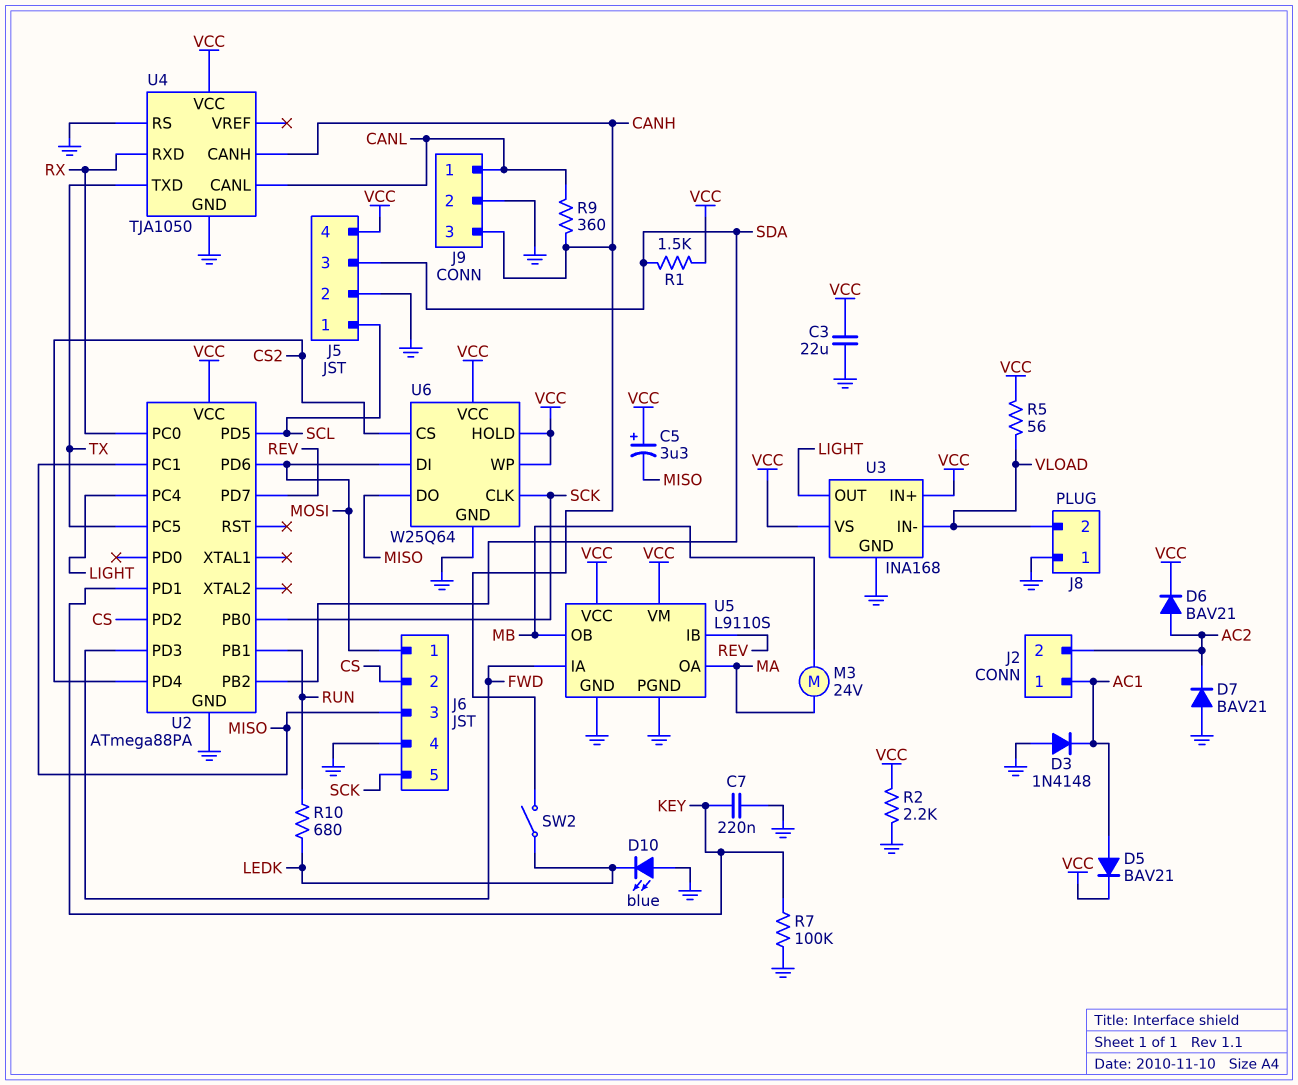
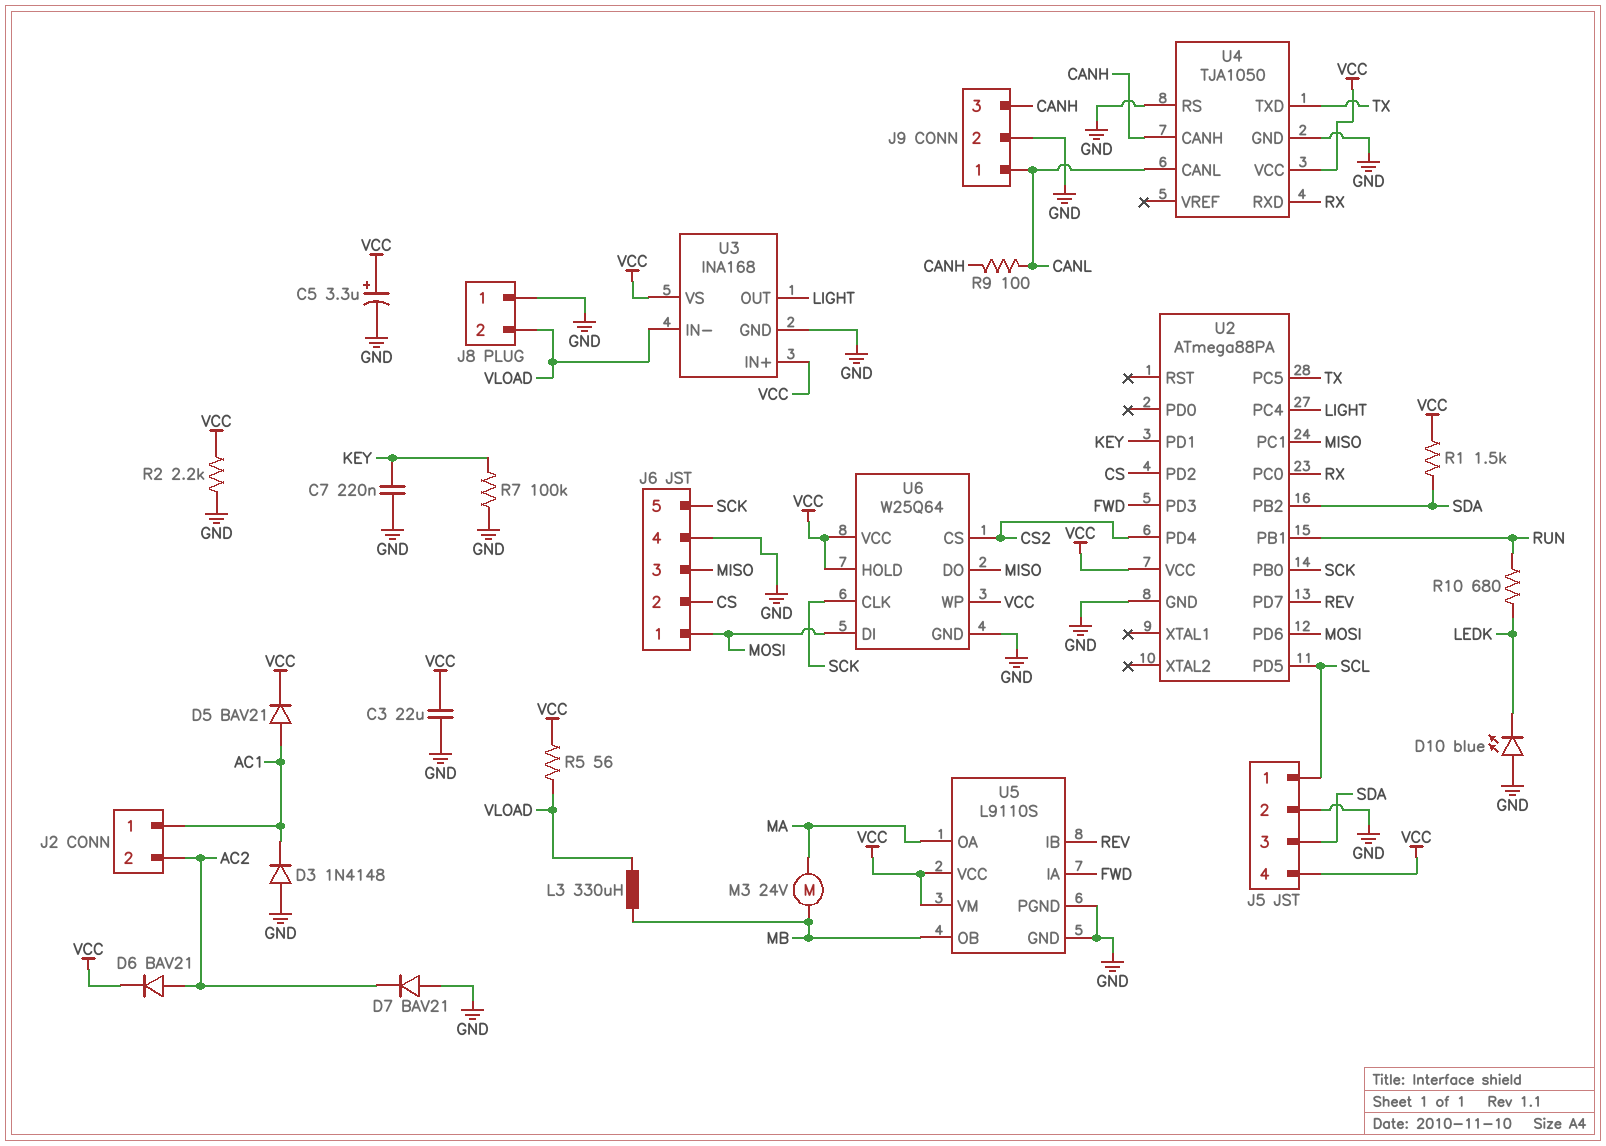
C5: 3.3uF (plus VCC, minus MISO) -> 3.3uF (plus VCC, minus GND)
L3: none -> 330uH (MB, VLOAD)
R9: 360 (CANH, CANL) -> 100 (CANH, CANL)
SW2: switch (CANH, LEDK) -> none

